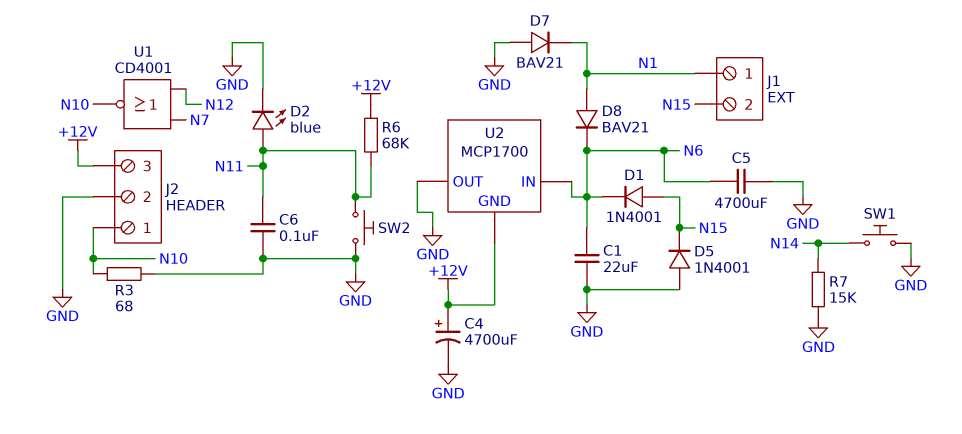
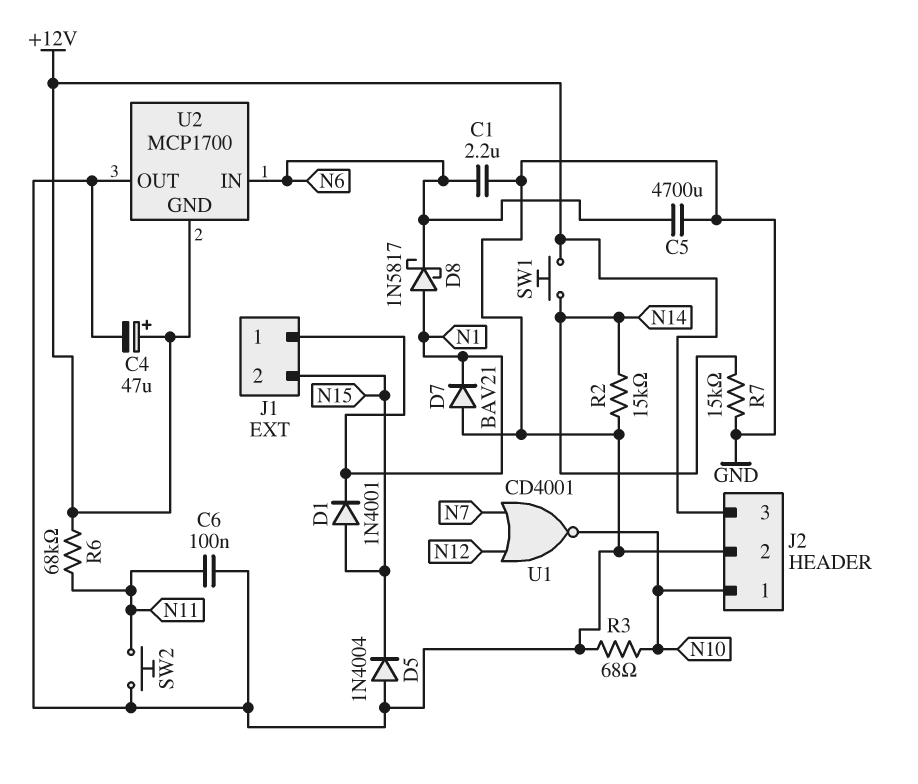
C1: 22uF (GND, N6) -> 2.2uF (GND, N6)
C4: 4700uF (plus +12V, minus GND) -> 47uF (plus +12V, minus GND)
D1: diode 1N4001 (A N15, K N6) -> diode 1N4001 (A N15, K N1)
D2: LED blue (A N11, K GND) -> none
D5: diode 1N4001 (A GND, K N15) -> diode 1N4004 (A GND, K N15)
D8: diode BAV21 (A N1, K N6) -> schottky 1N5817 (A N1, K N6)
R2: none -> 15k (GND, N14)
SW1: button (GND, N14) -> button (+12V, N14)

